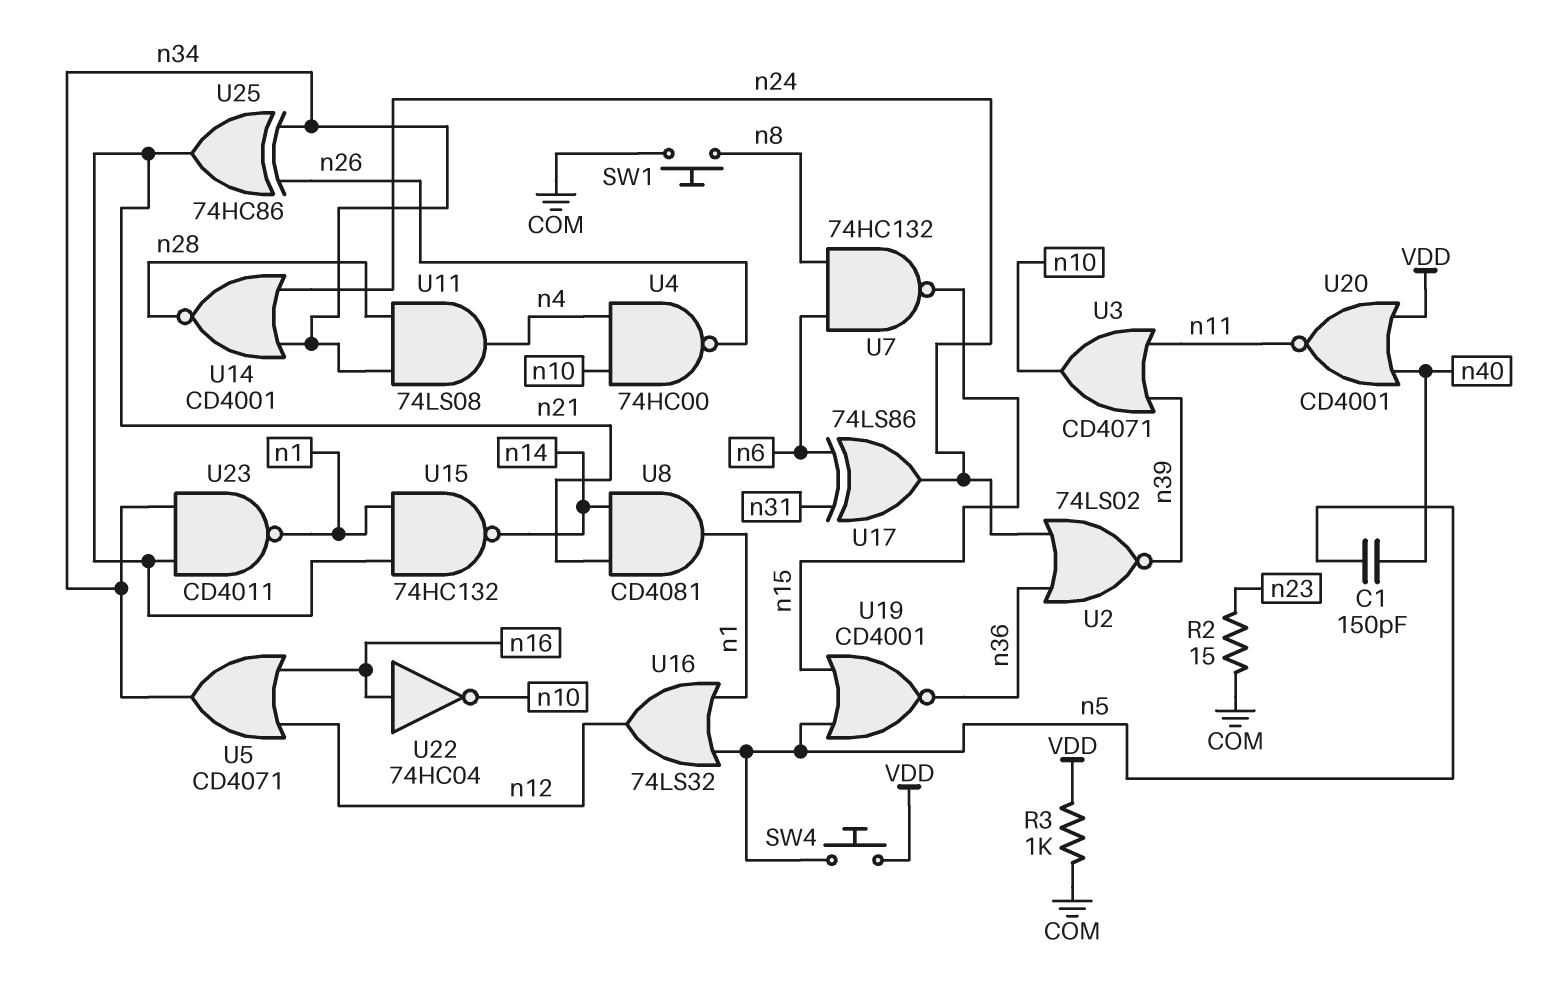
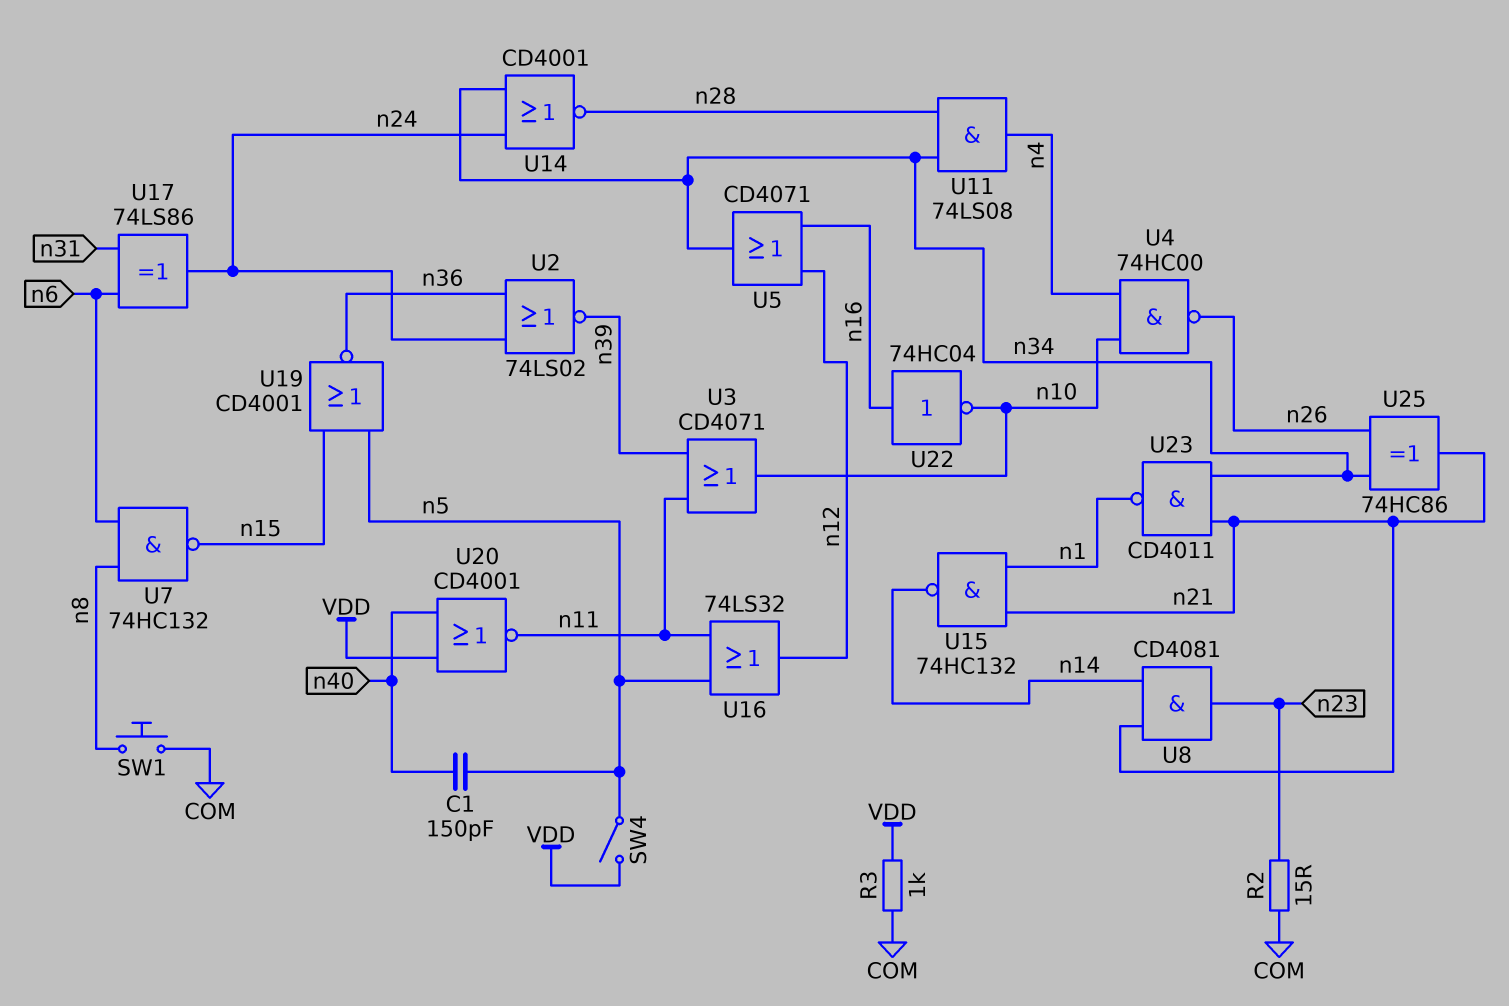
SW4: button (VDD, n5) -> switch (VDD, n5)
U8: AND CD4081 (in n14, in n21, out n1) -> AND CD4081 (in n14, in n21, out n23)
U16: OR 74LS32 (in n1, in n5, out n12) -> OR 74LS32 (in n5, in n11, out n12)

